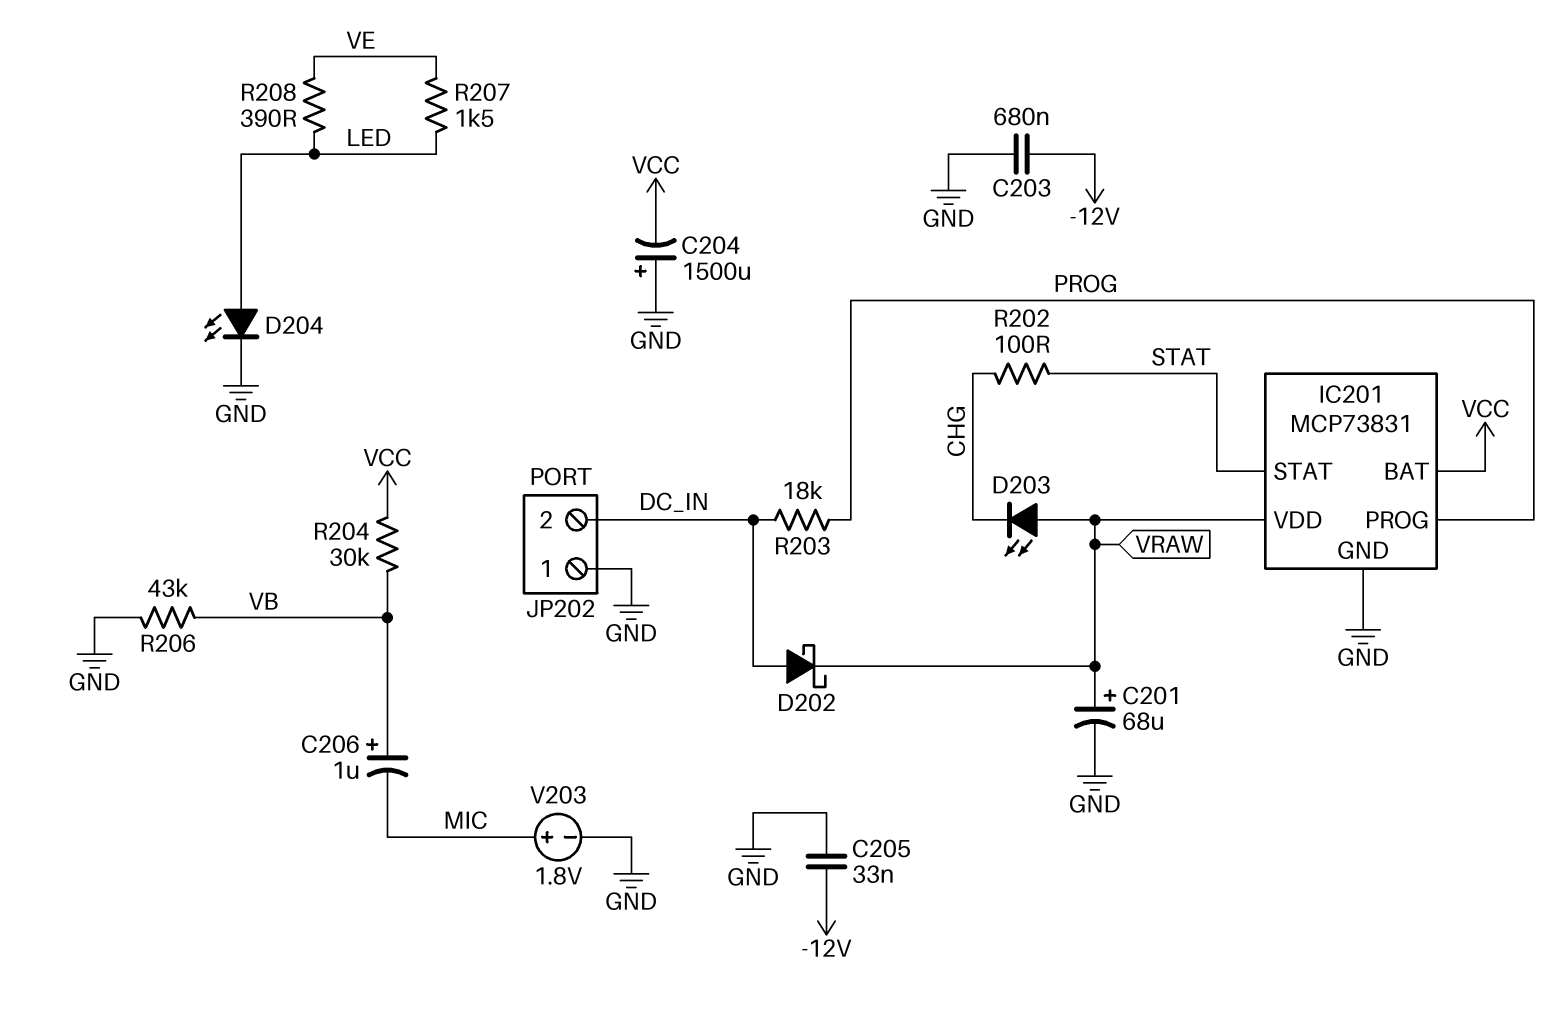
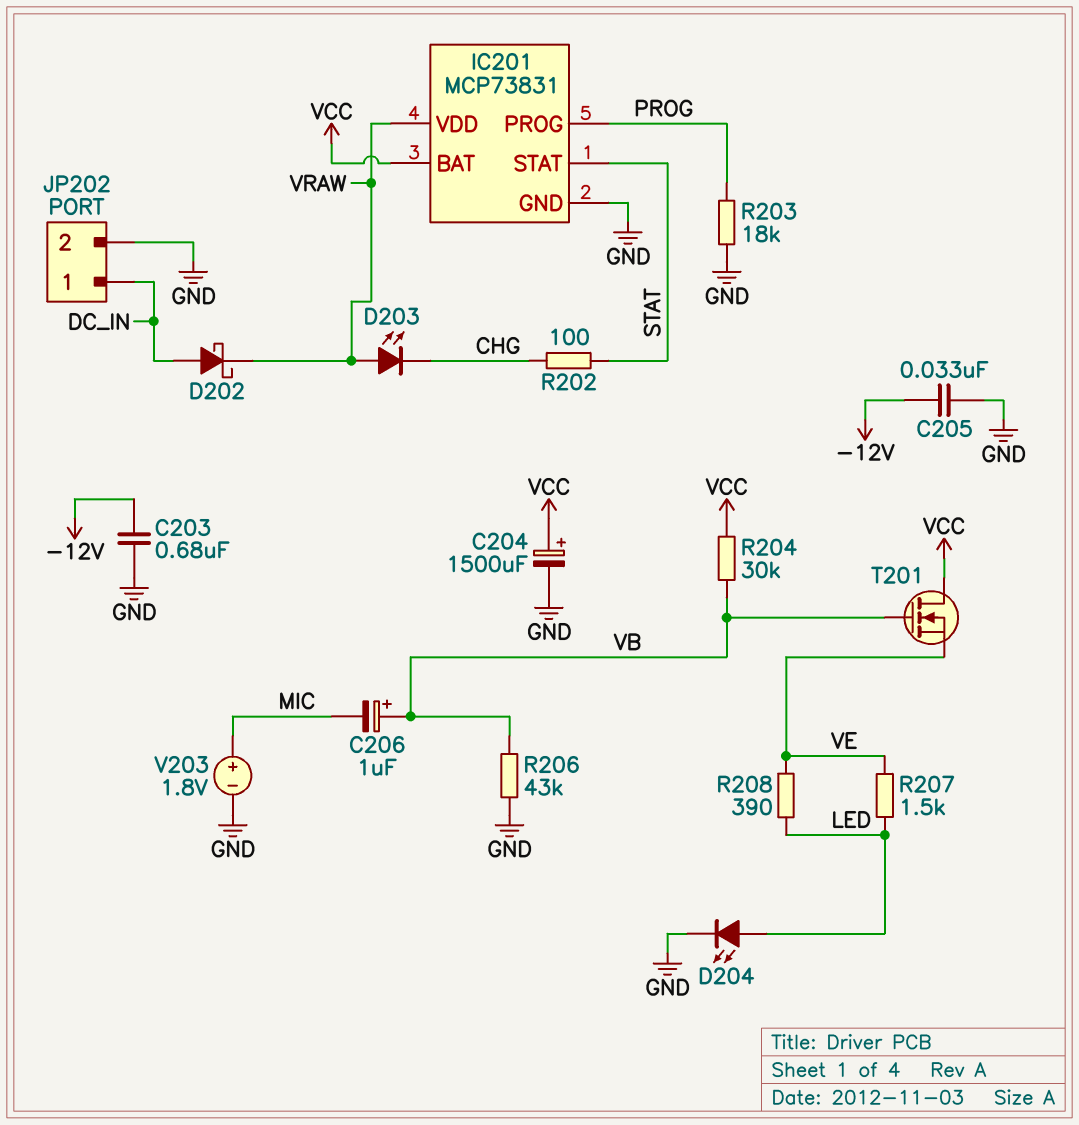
C201: 68uF (plus VRAW, minus GND) -> none
C204: 1500uF (plus GND, minus VCC) -> 1500uF (plus VCC, minus GND)
JP202 pin 1: GND -> DC_IN
JP202 pin 2: DC_IN -> GND
R203: 18k (DC_IN, PROG) -> 18k (GND, PROG)
T201: none -> NMOS (G VB, D VCC, S VE)

